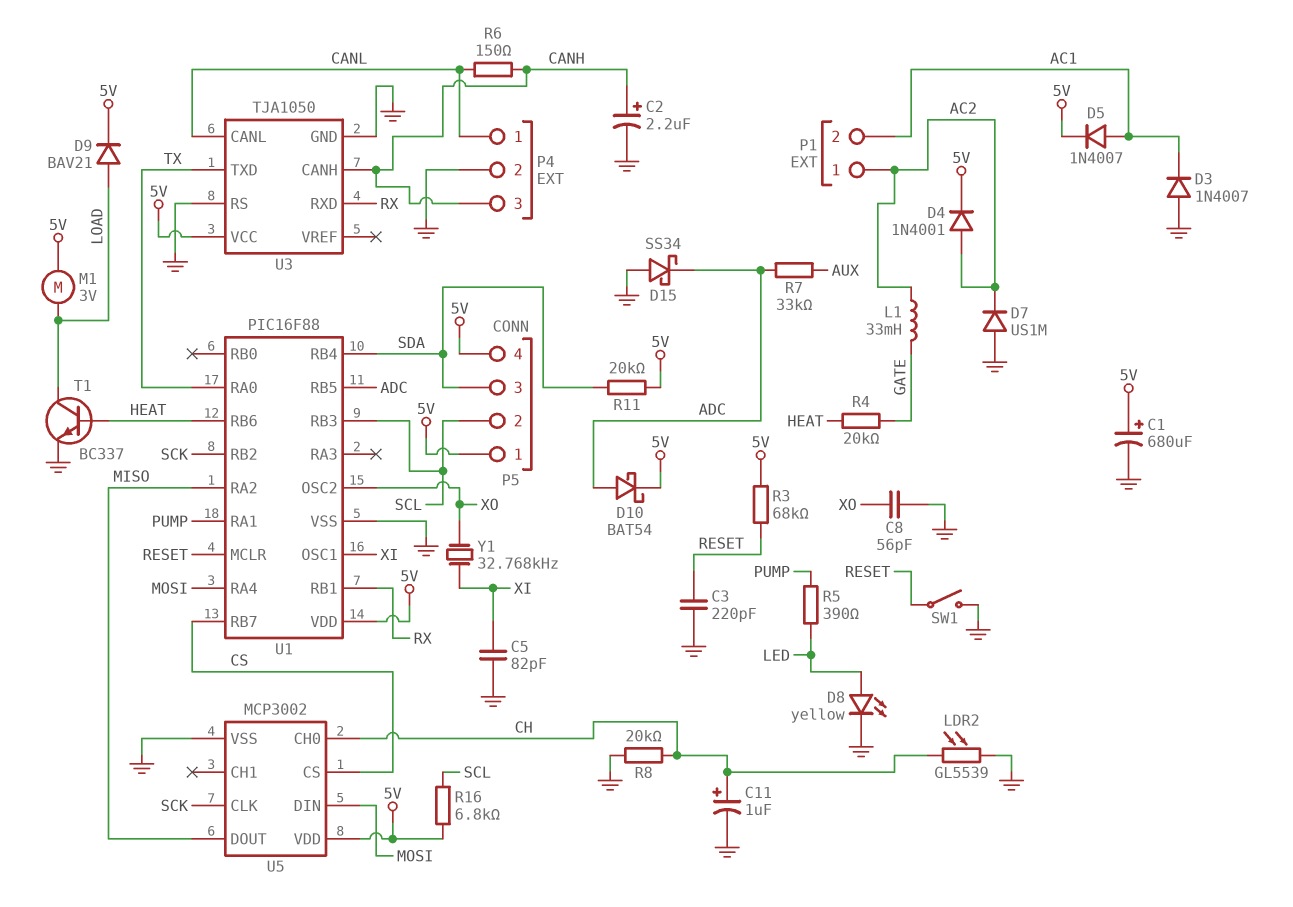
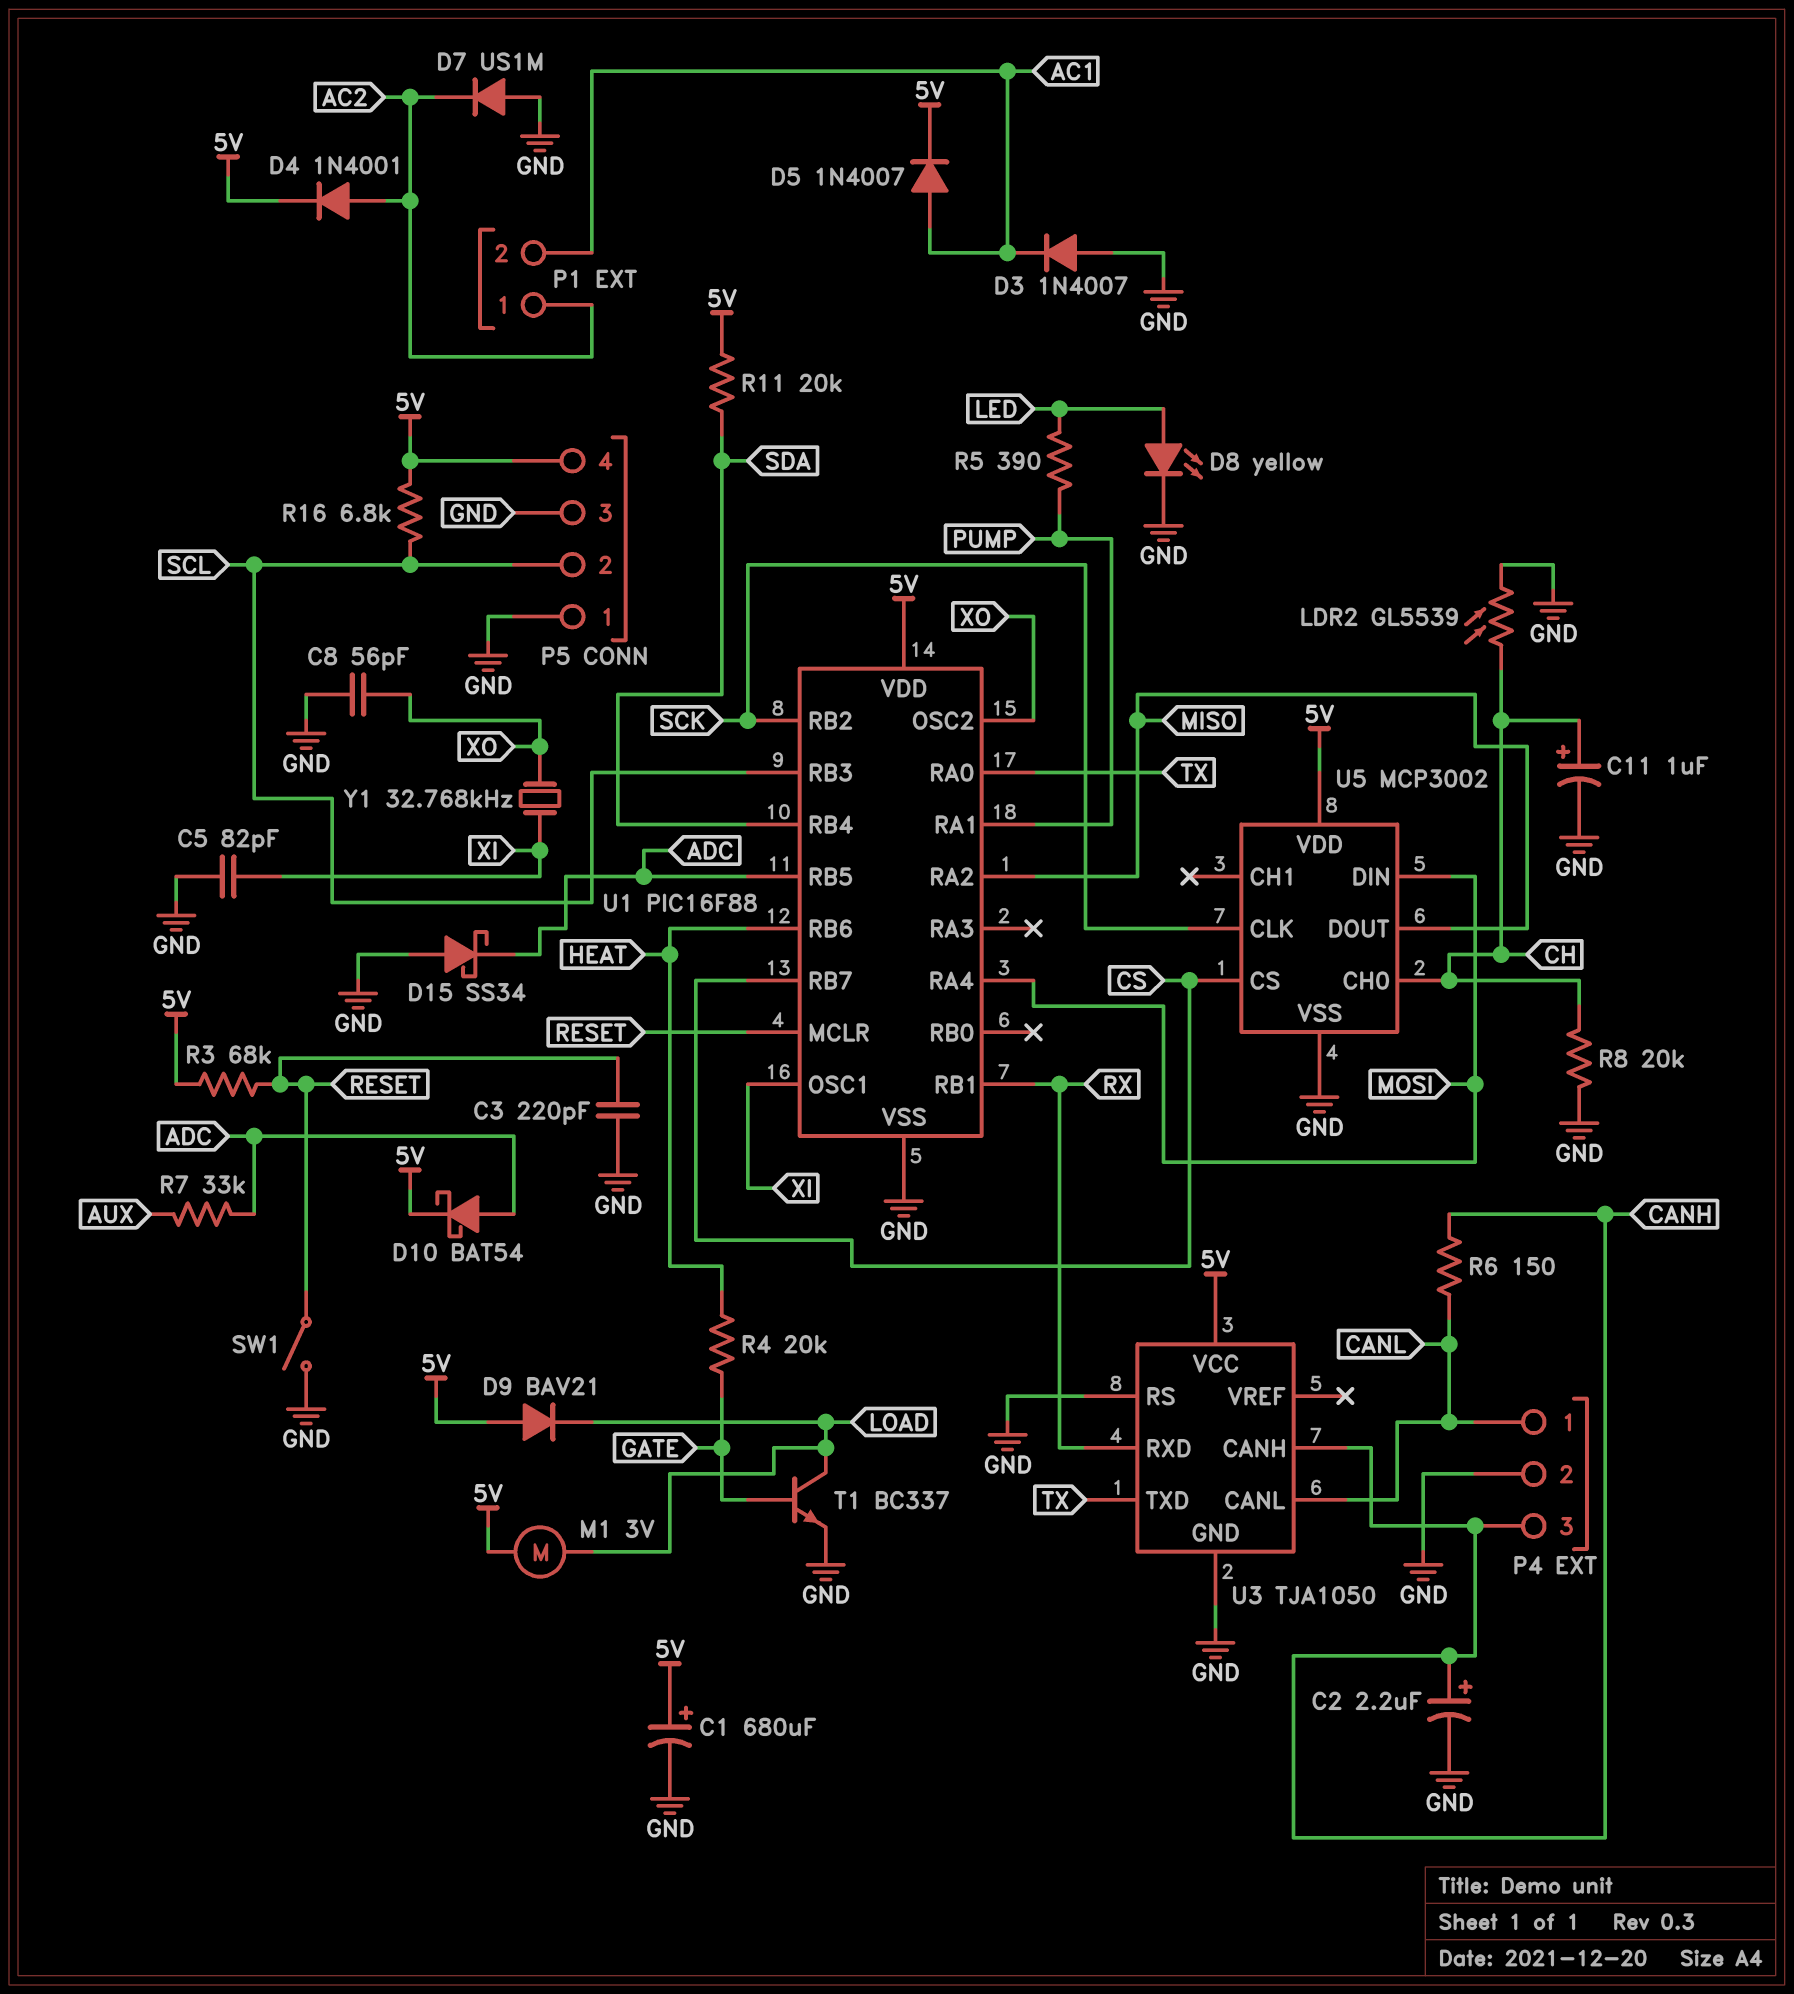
D9: diode BAV21 (A LOAD, K 5V) -> diode BAV21 (A 5V, K LOAD)
L1: 33mH (AC2, GATE) -> none
P5 pin 1: 5V -> GND
P5 pin 3: SDA -> GND
T1: NPN BC337 (B HEAT, C LOAD, E GND) -> NPN BC337 (B GATE, C LOAD, E GND)

